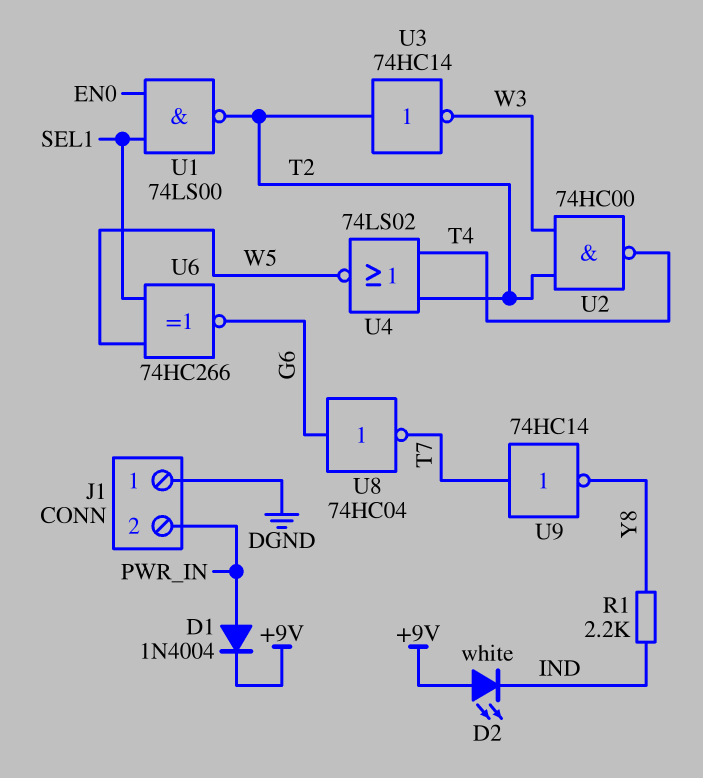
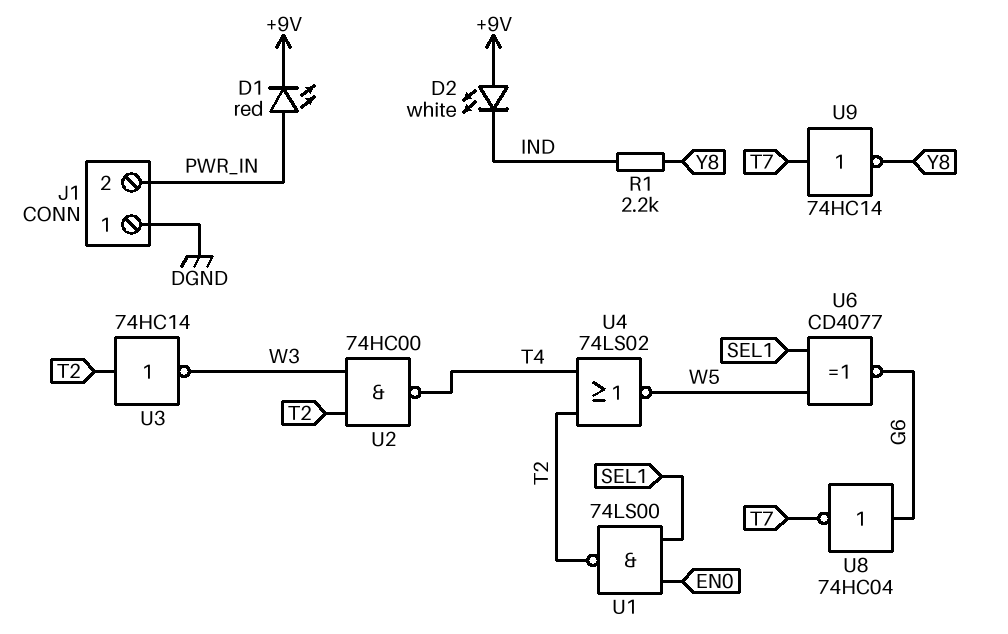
D1: diode 1N4004 (A PWR_IN, K +9V) -> LED red (A PWR_IN, K +9V)
U6: XNOR 74HC266 (in SEL1, in W5, out G6) -> XNOR CD4077 (in SEL1, in W5, out G6)

